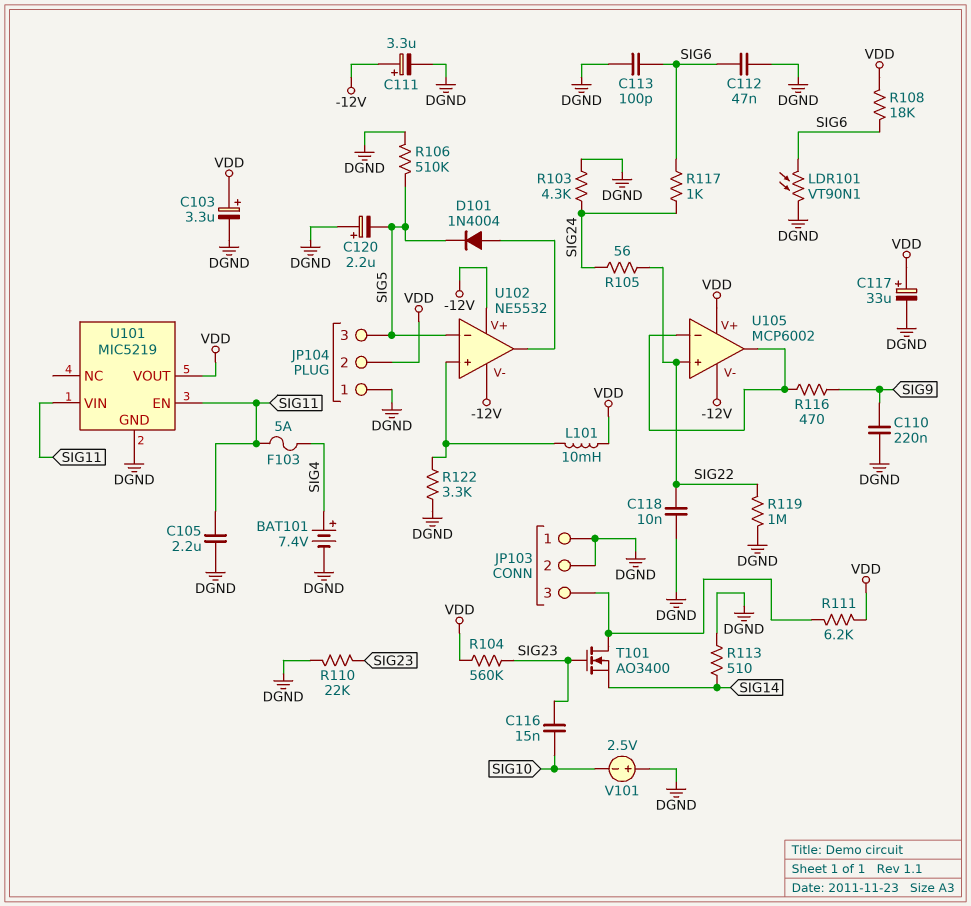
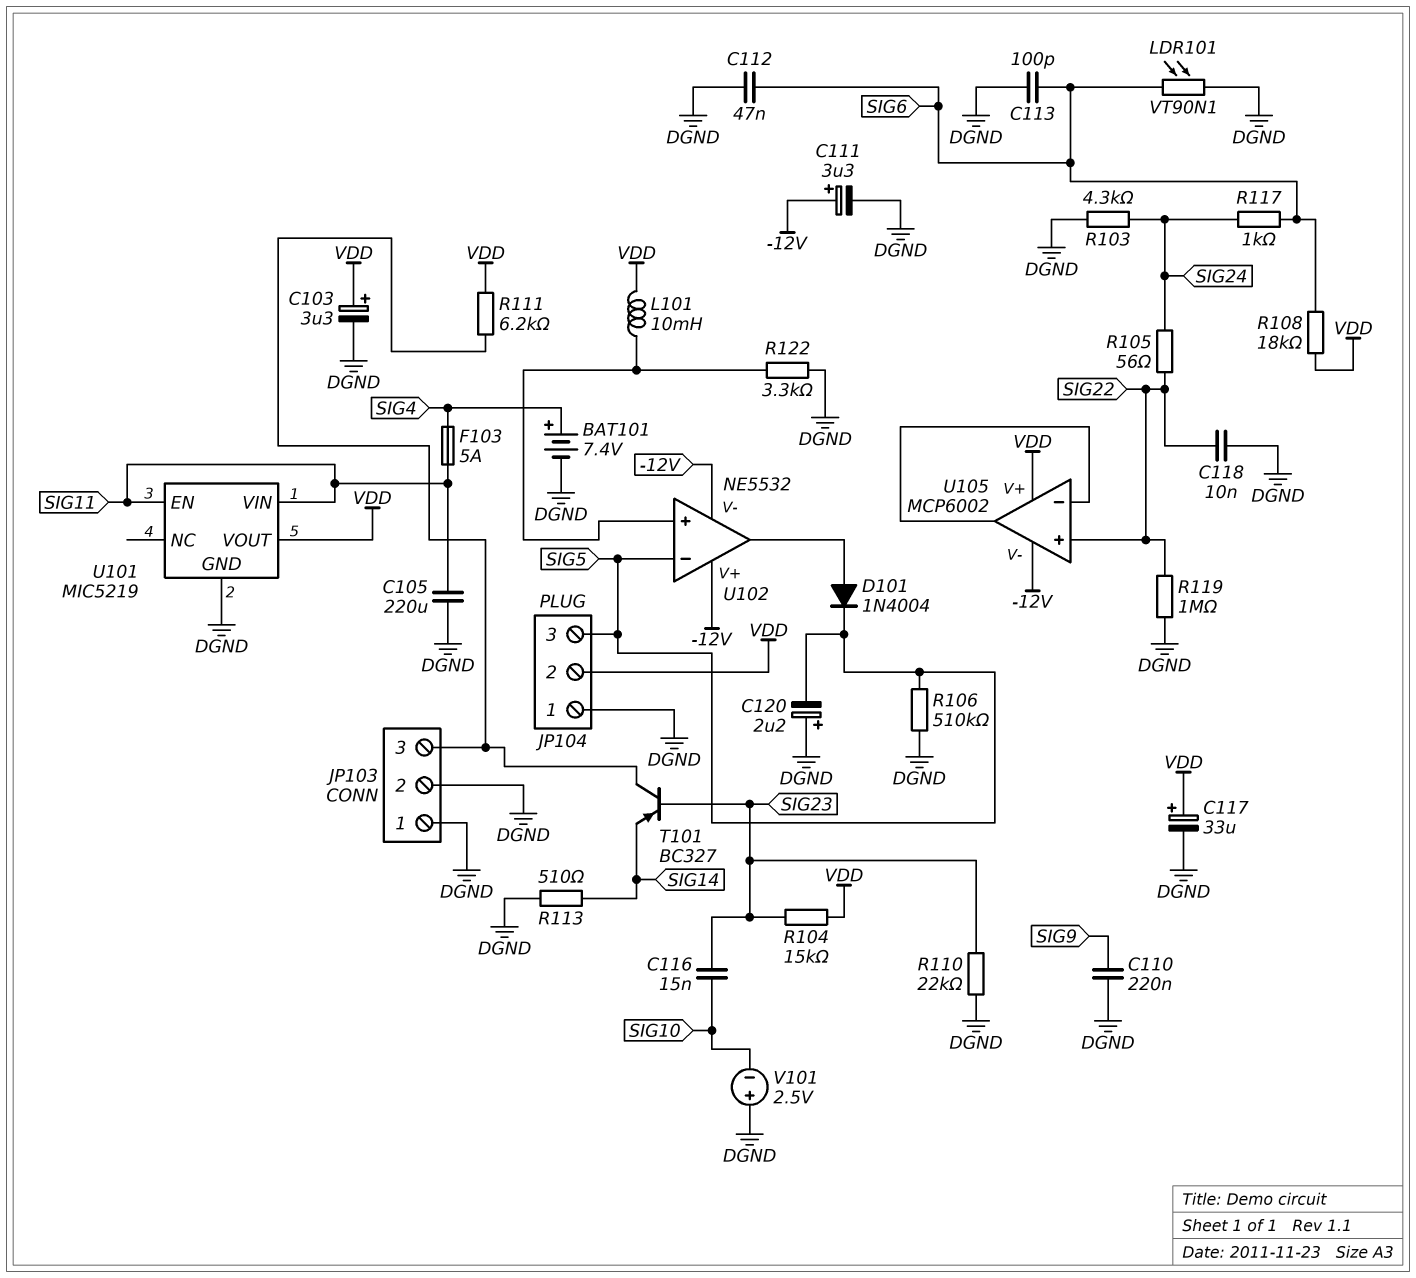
C105: 2.2uF (DGND, SIG11) -> 220uF (DGND, SIG11)
R104: 560k (SIG23, VDD) -> 15k (SIG23, VDD)
R116: 470 (SIG9, U105/in-) -> none
T101: NMOS AO3400 (G SIG23, D JP103/3, S SIG14) -> PNP BC327 (B SIG23, C JP103/3, E SIG14)

